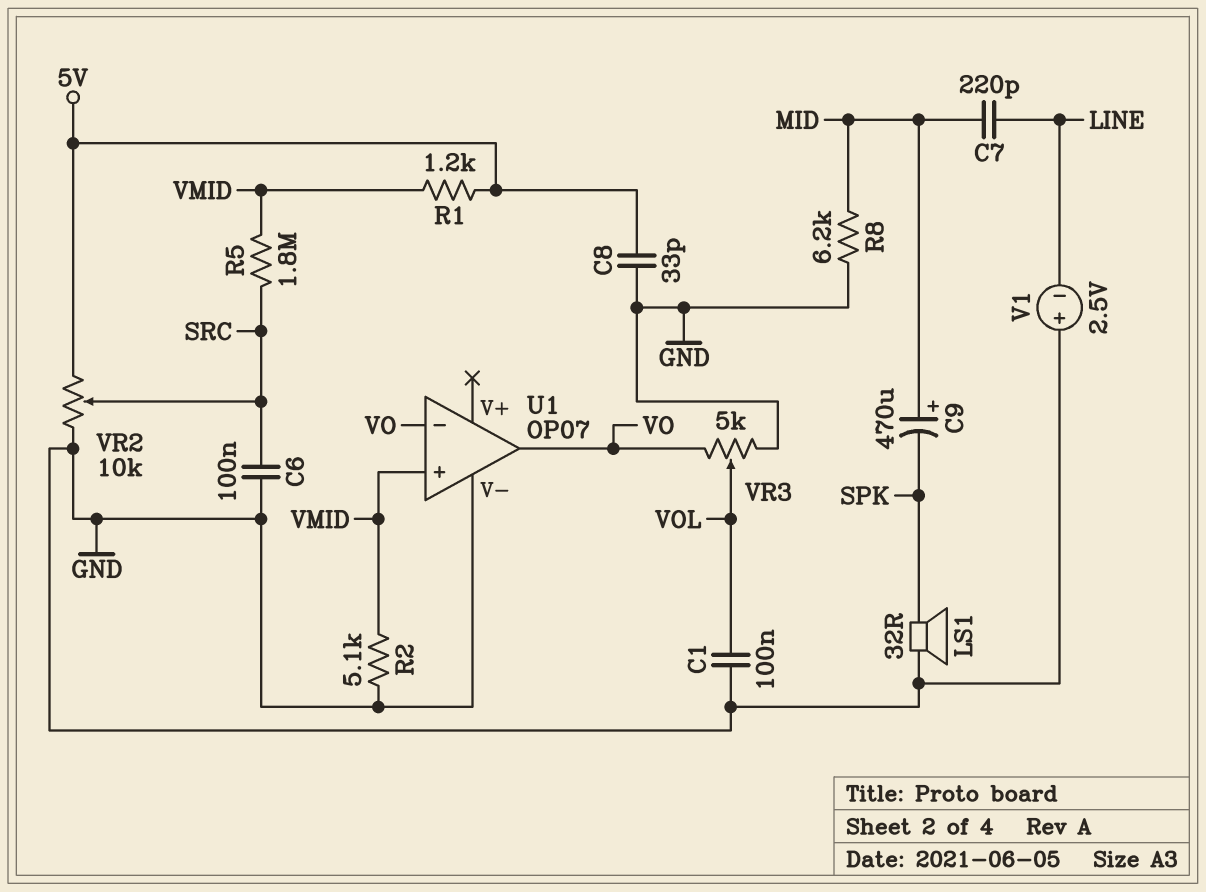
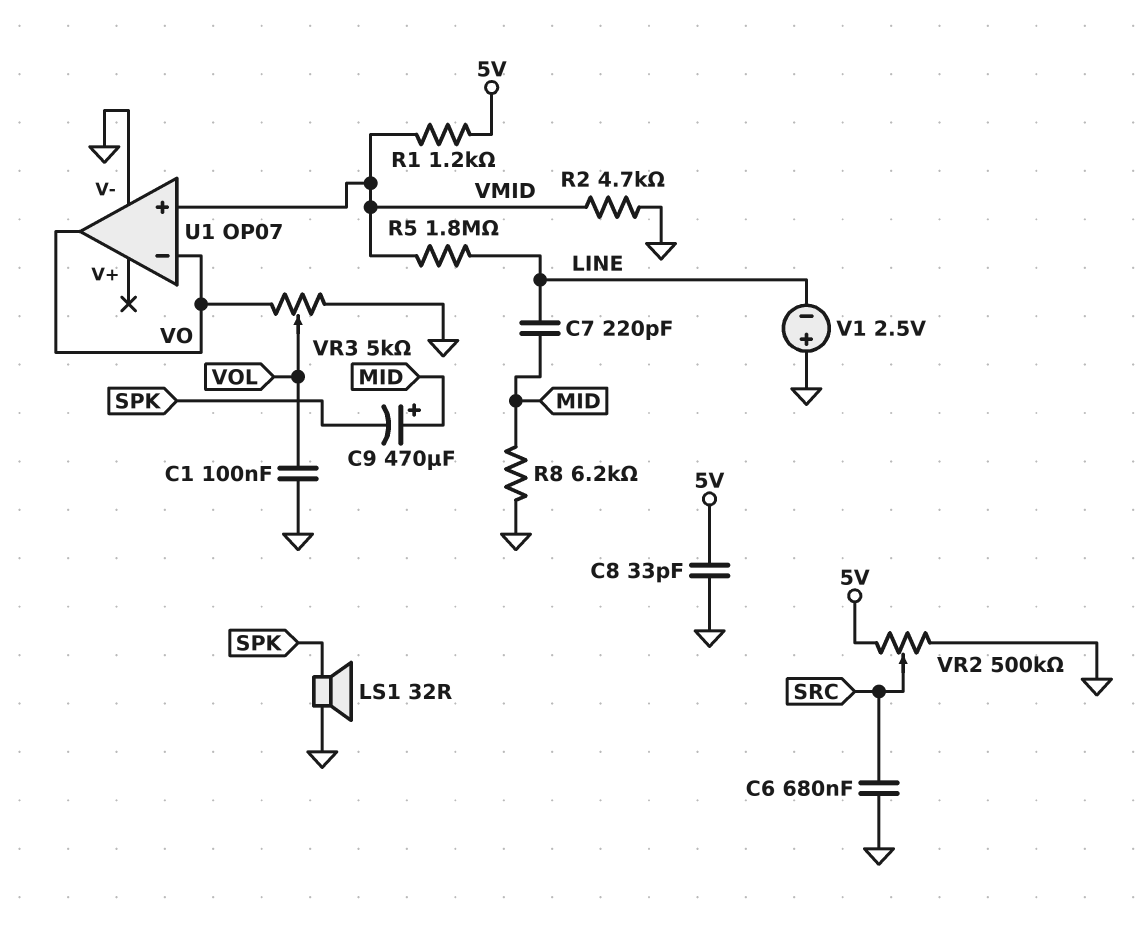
C6: 100nF (GND, SRC) -> 680nF (GND, SRC)
R2: 5.1k (GND, VMID) -> 4.7k (GND, VMID)
R5: 1.8M (SRC, VMID) -> 1.8M (LINE, VMID)
VR2: 10k (5V, GND, wiper SRC) -> 500k (5V, GND, wiper SRC)

